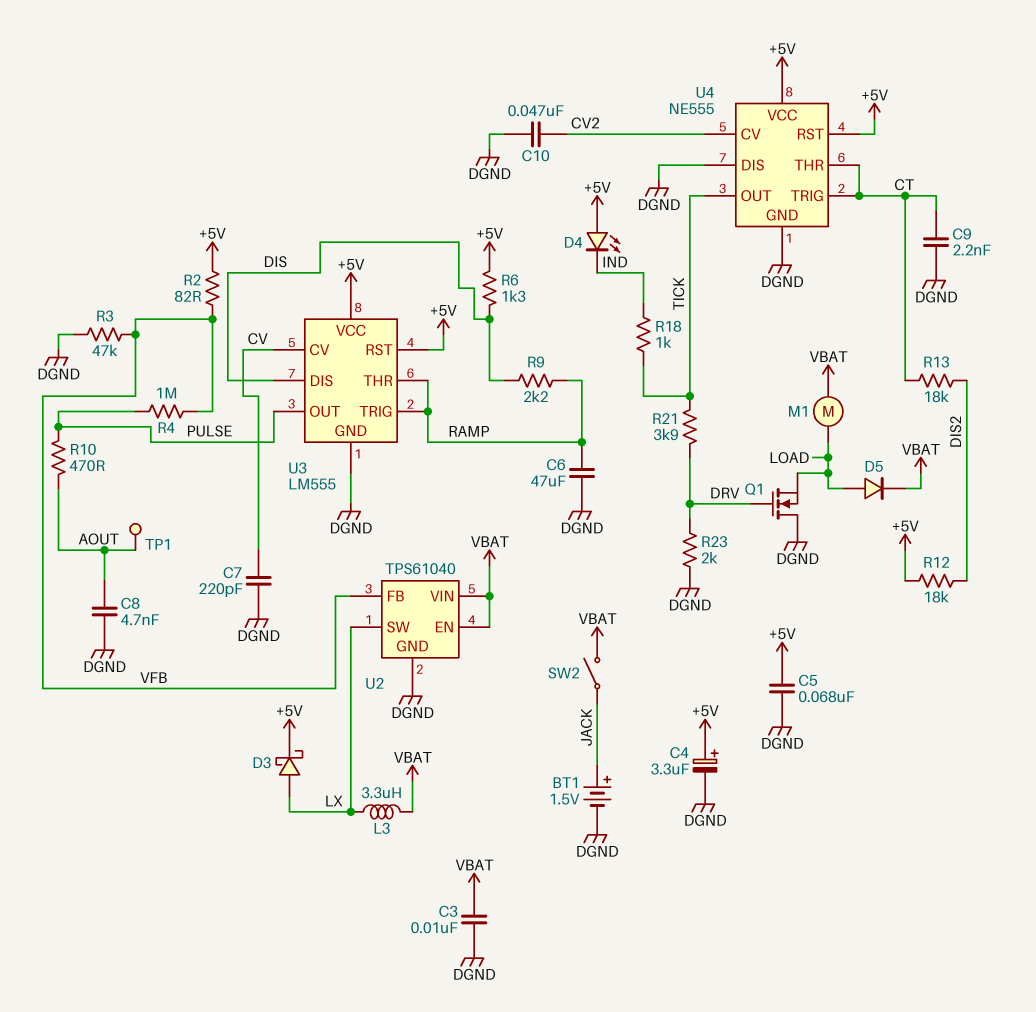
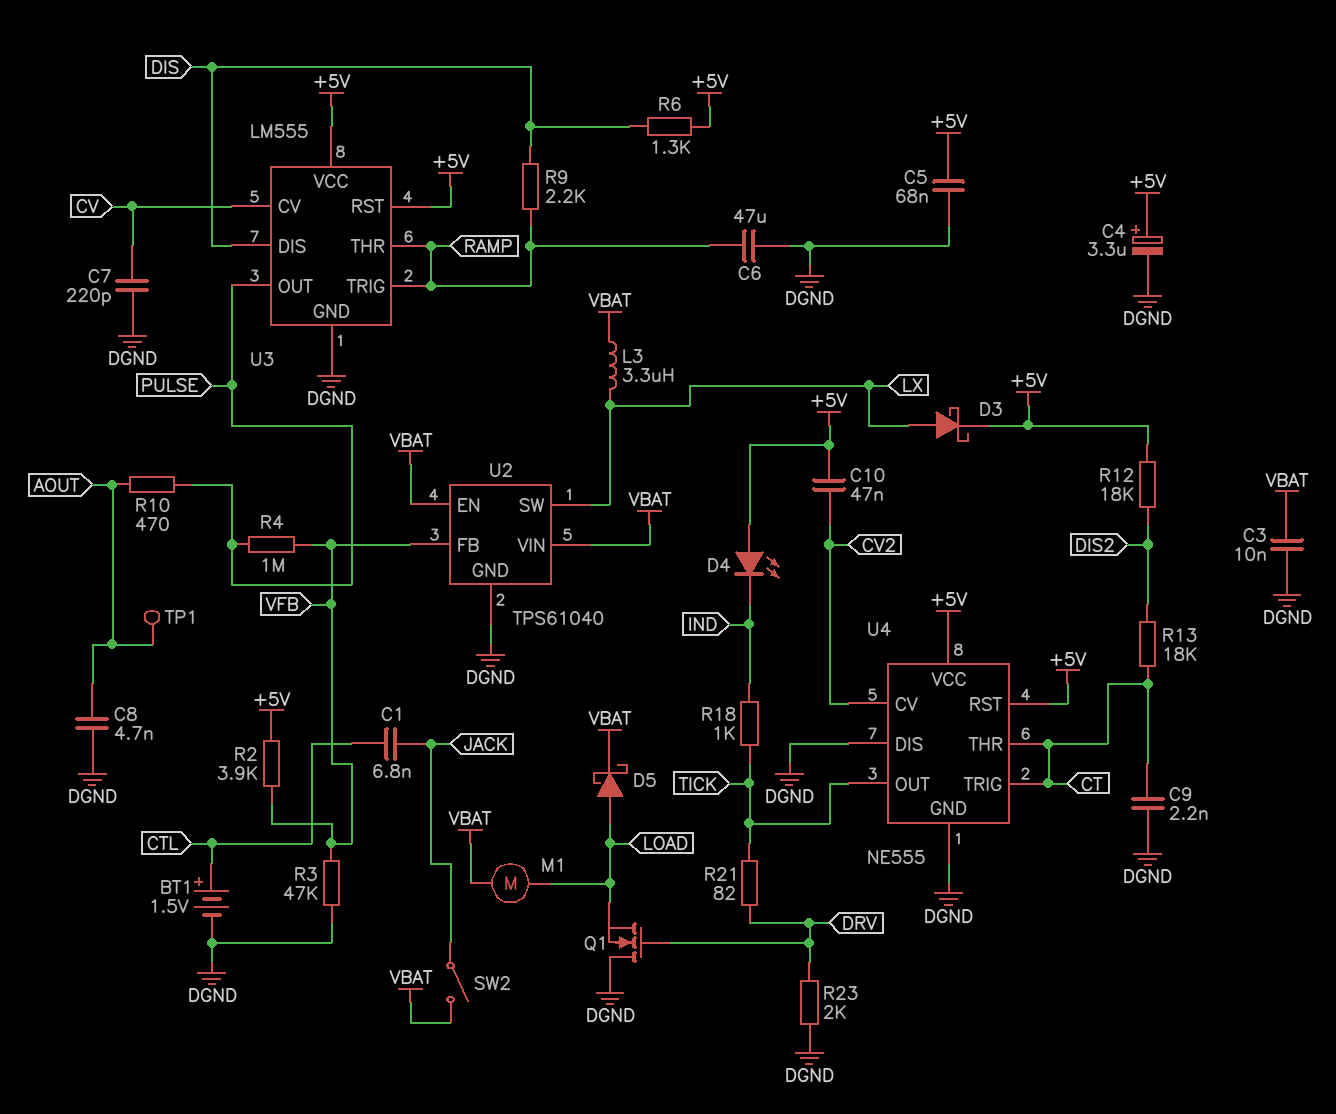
BT1: 1.5V (plus JACK, minus DGND) -> 1.5V (plus CTL, minus DGND)
C1: none -> 6.8nF (CTL, JACK)
C10: 47nF (CV2, DGND) -> 47nF (+5V, CV2)
D5: diode (A LOAD, K VBAT) -> schottky (A LOAD, K VBAT)
R2: 82 (+5V, VFB) -> 3.9k (+5V, VFB)
R21: 3.9k (DRV, TICK) -> 82 (DRV, TICK)

